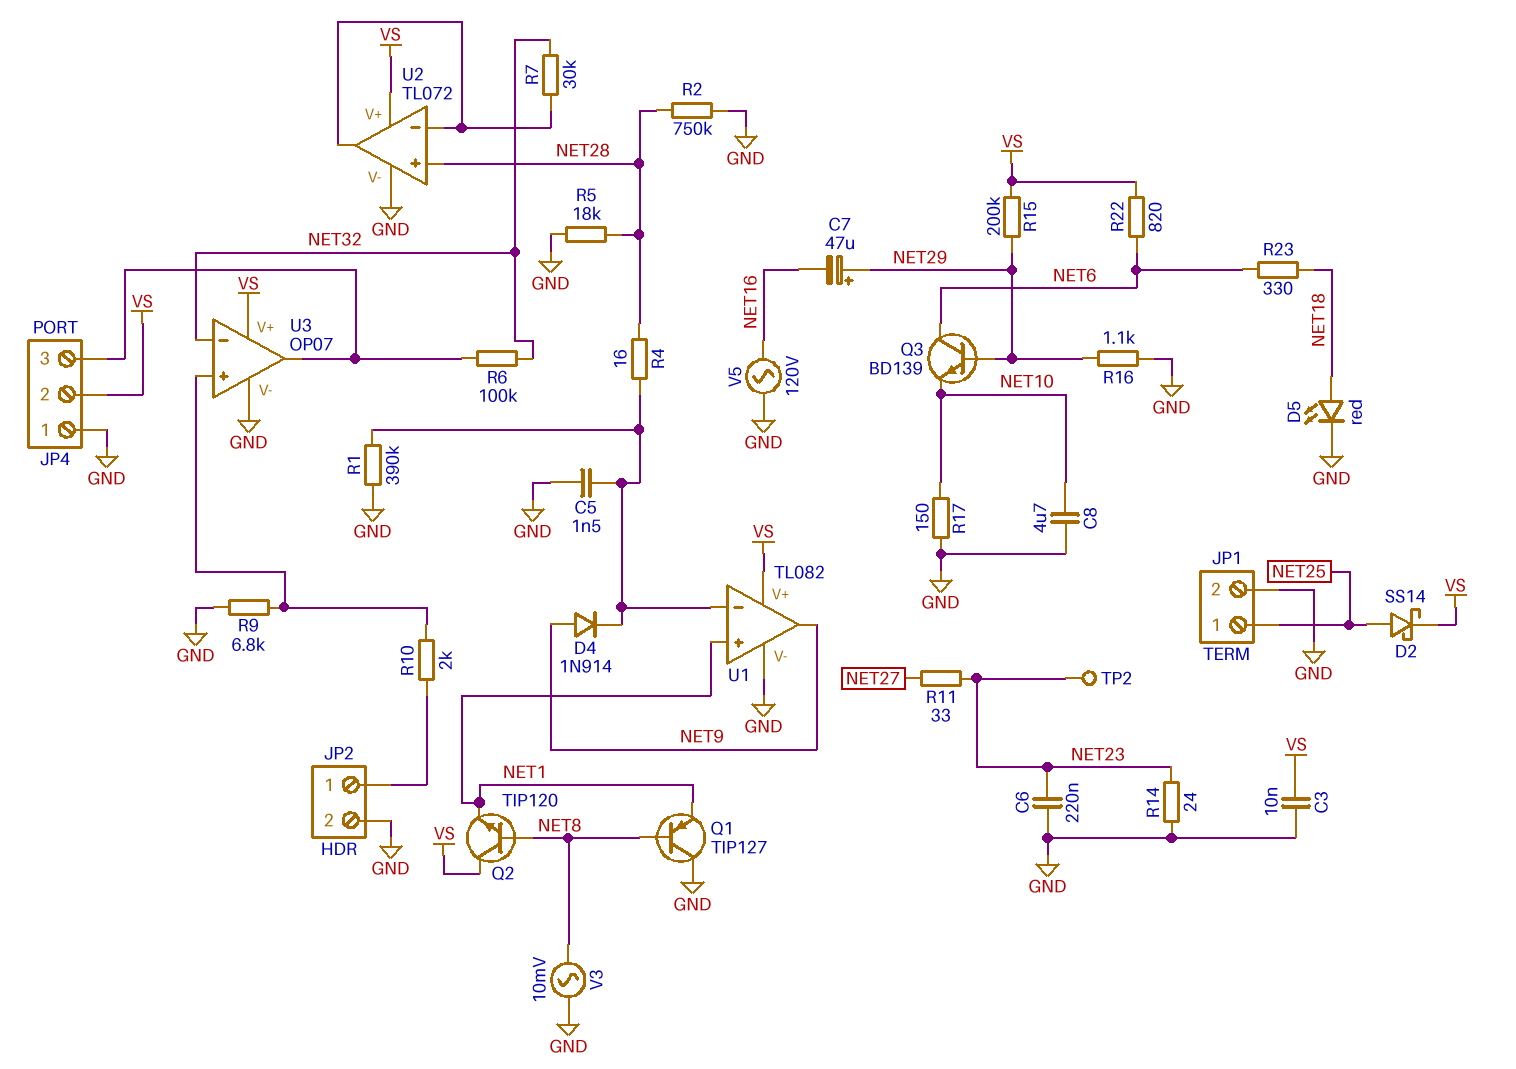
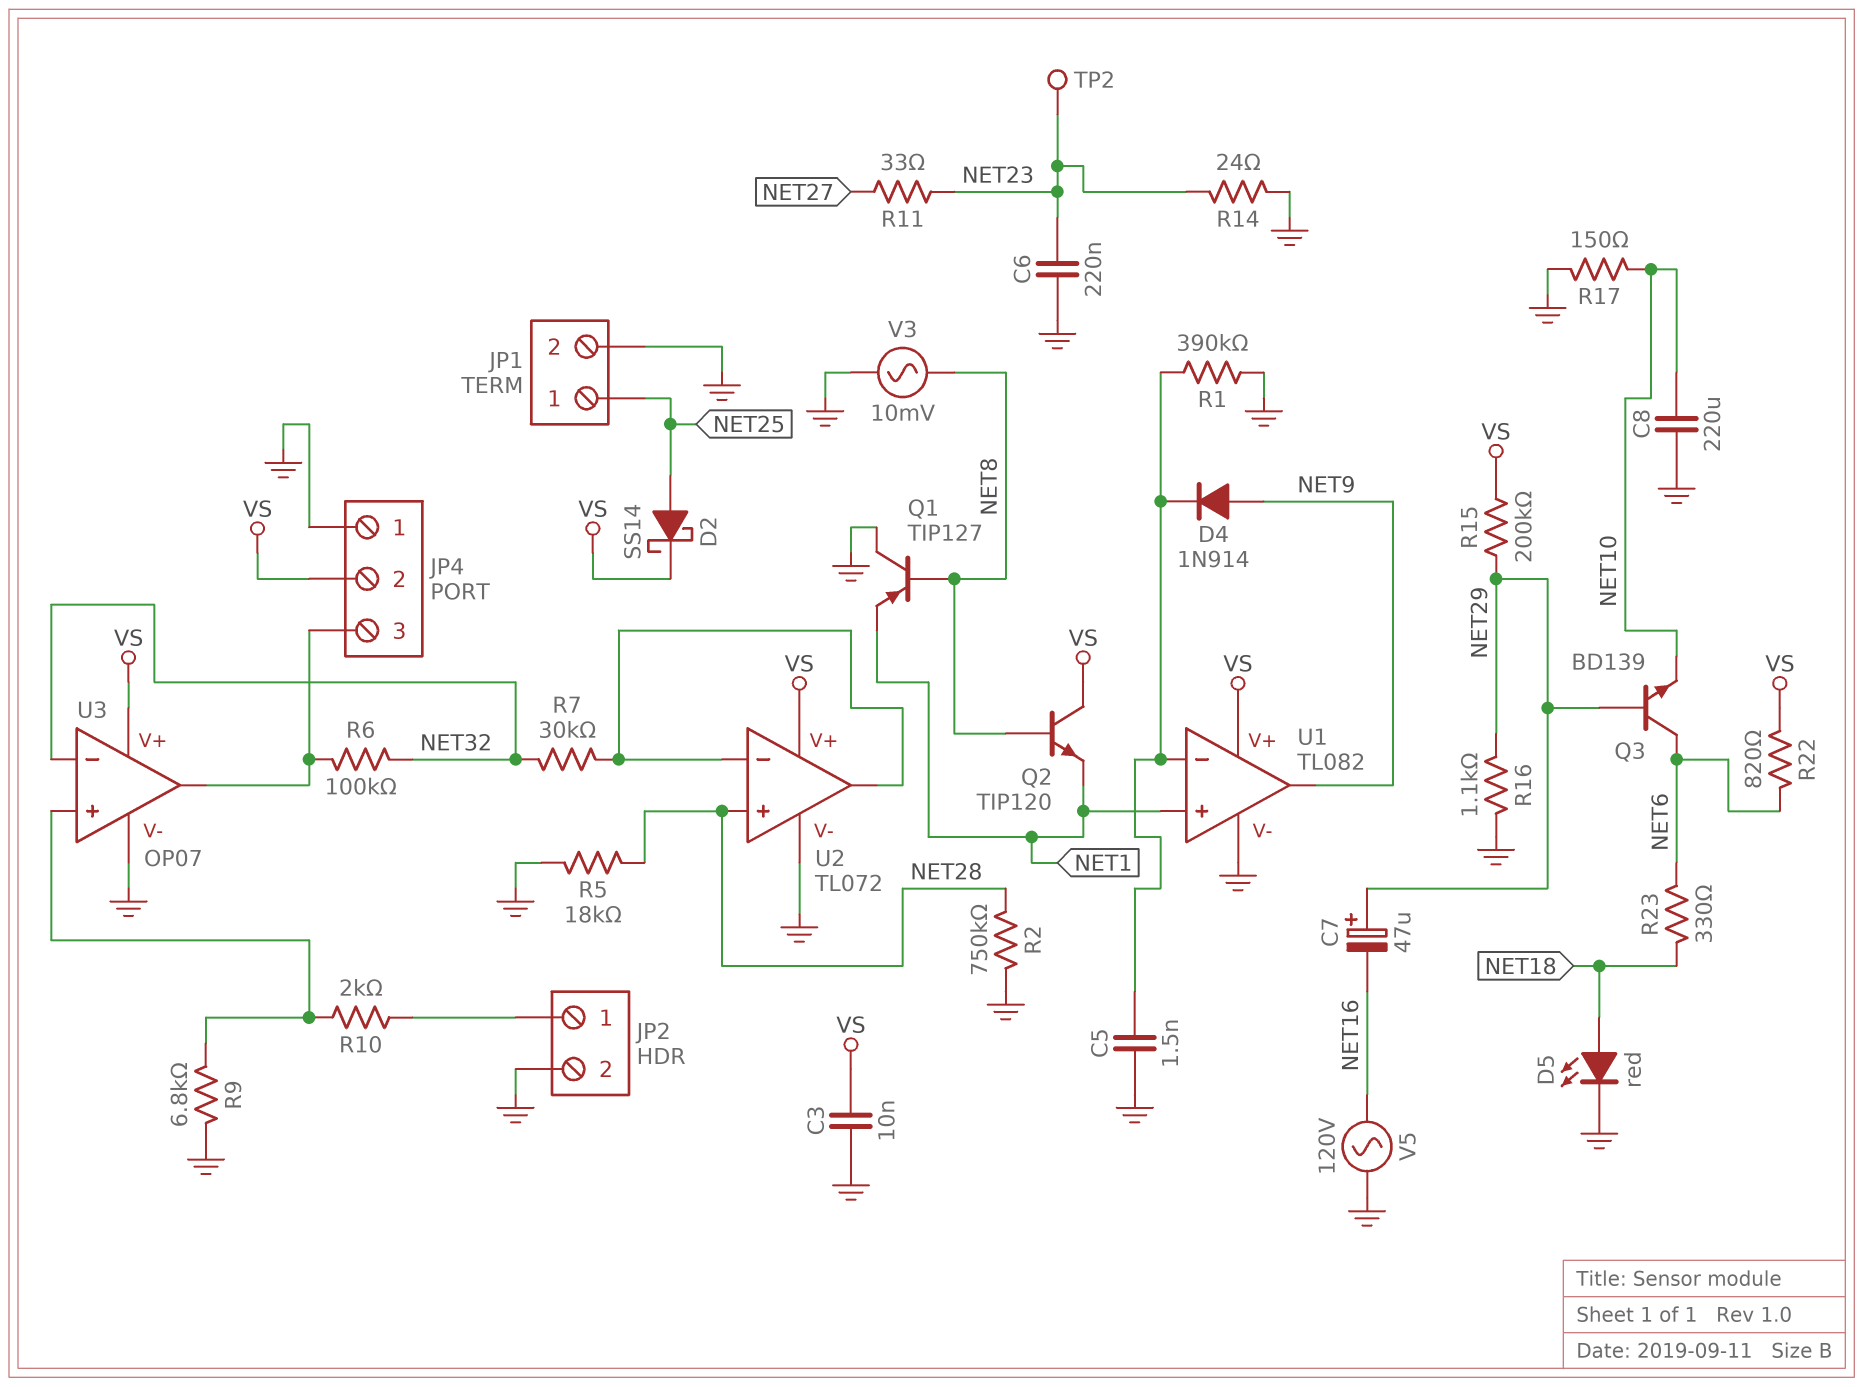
C8: 4.7uF (GND, NET10) -> 220uF (GND, NET10)
R4: 16 (NET28, U1/in-) -> none

